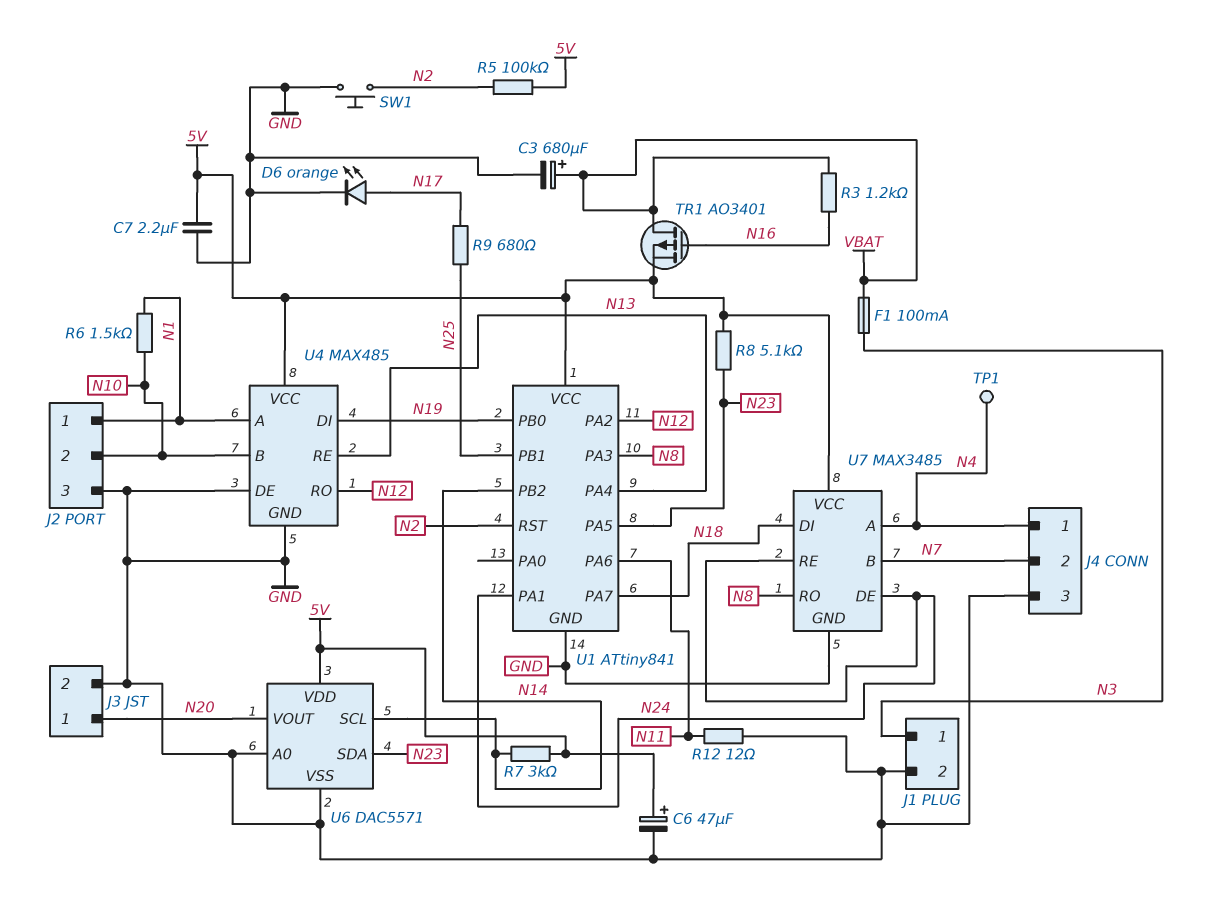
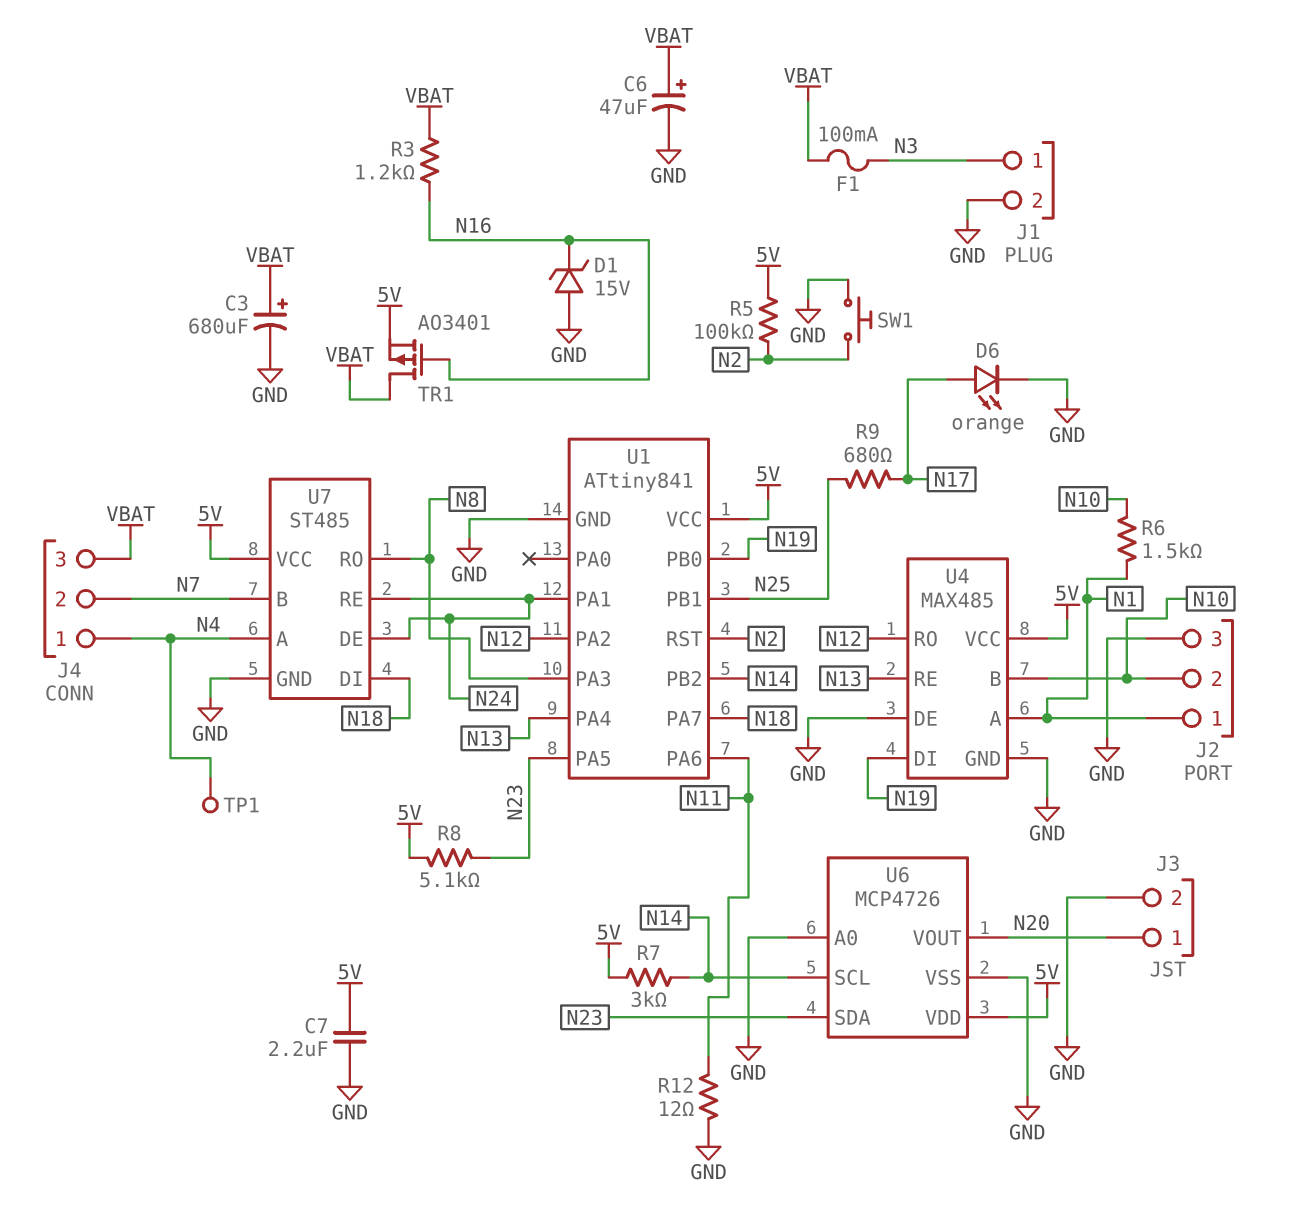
C6: 47uF (plus 5V, minus GND) -> 47uF (plus VBAT, minus GND)
D1: none -> zener 15V (A GND, K N16)
J4 pin 3: GND -> VBAT
U6: DAC5571 -> MCP4726
U7: MAX3485 -> ST485

